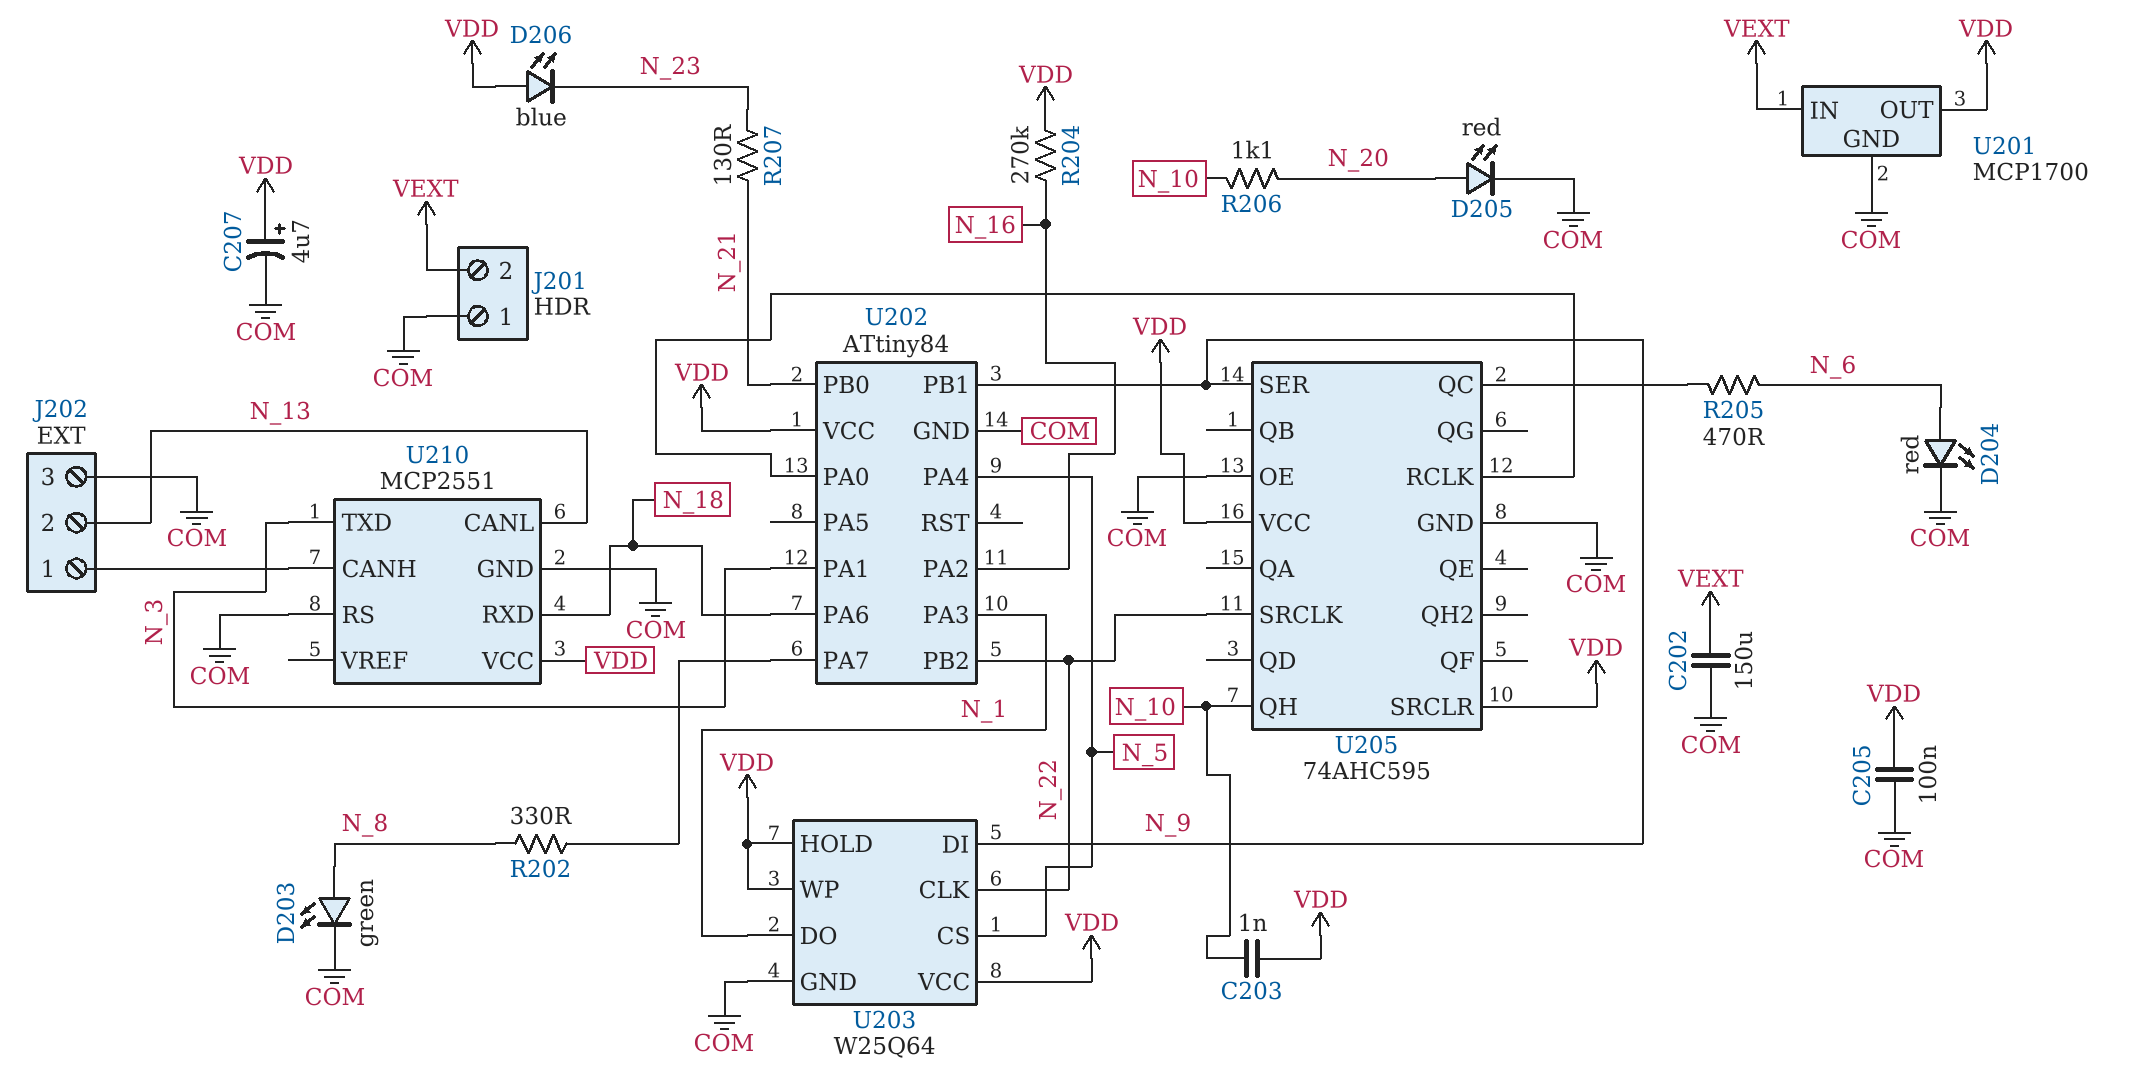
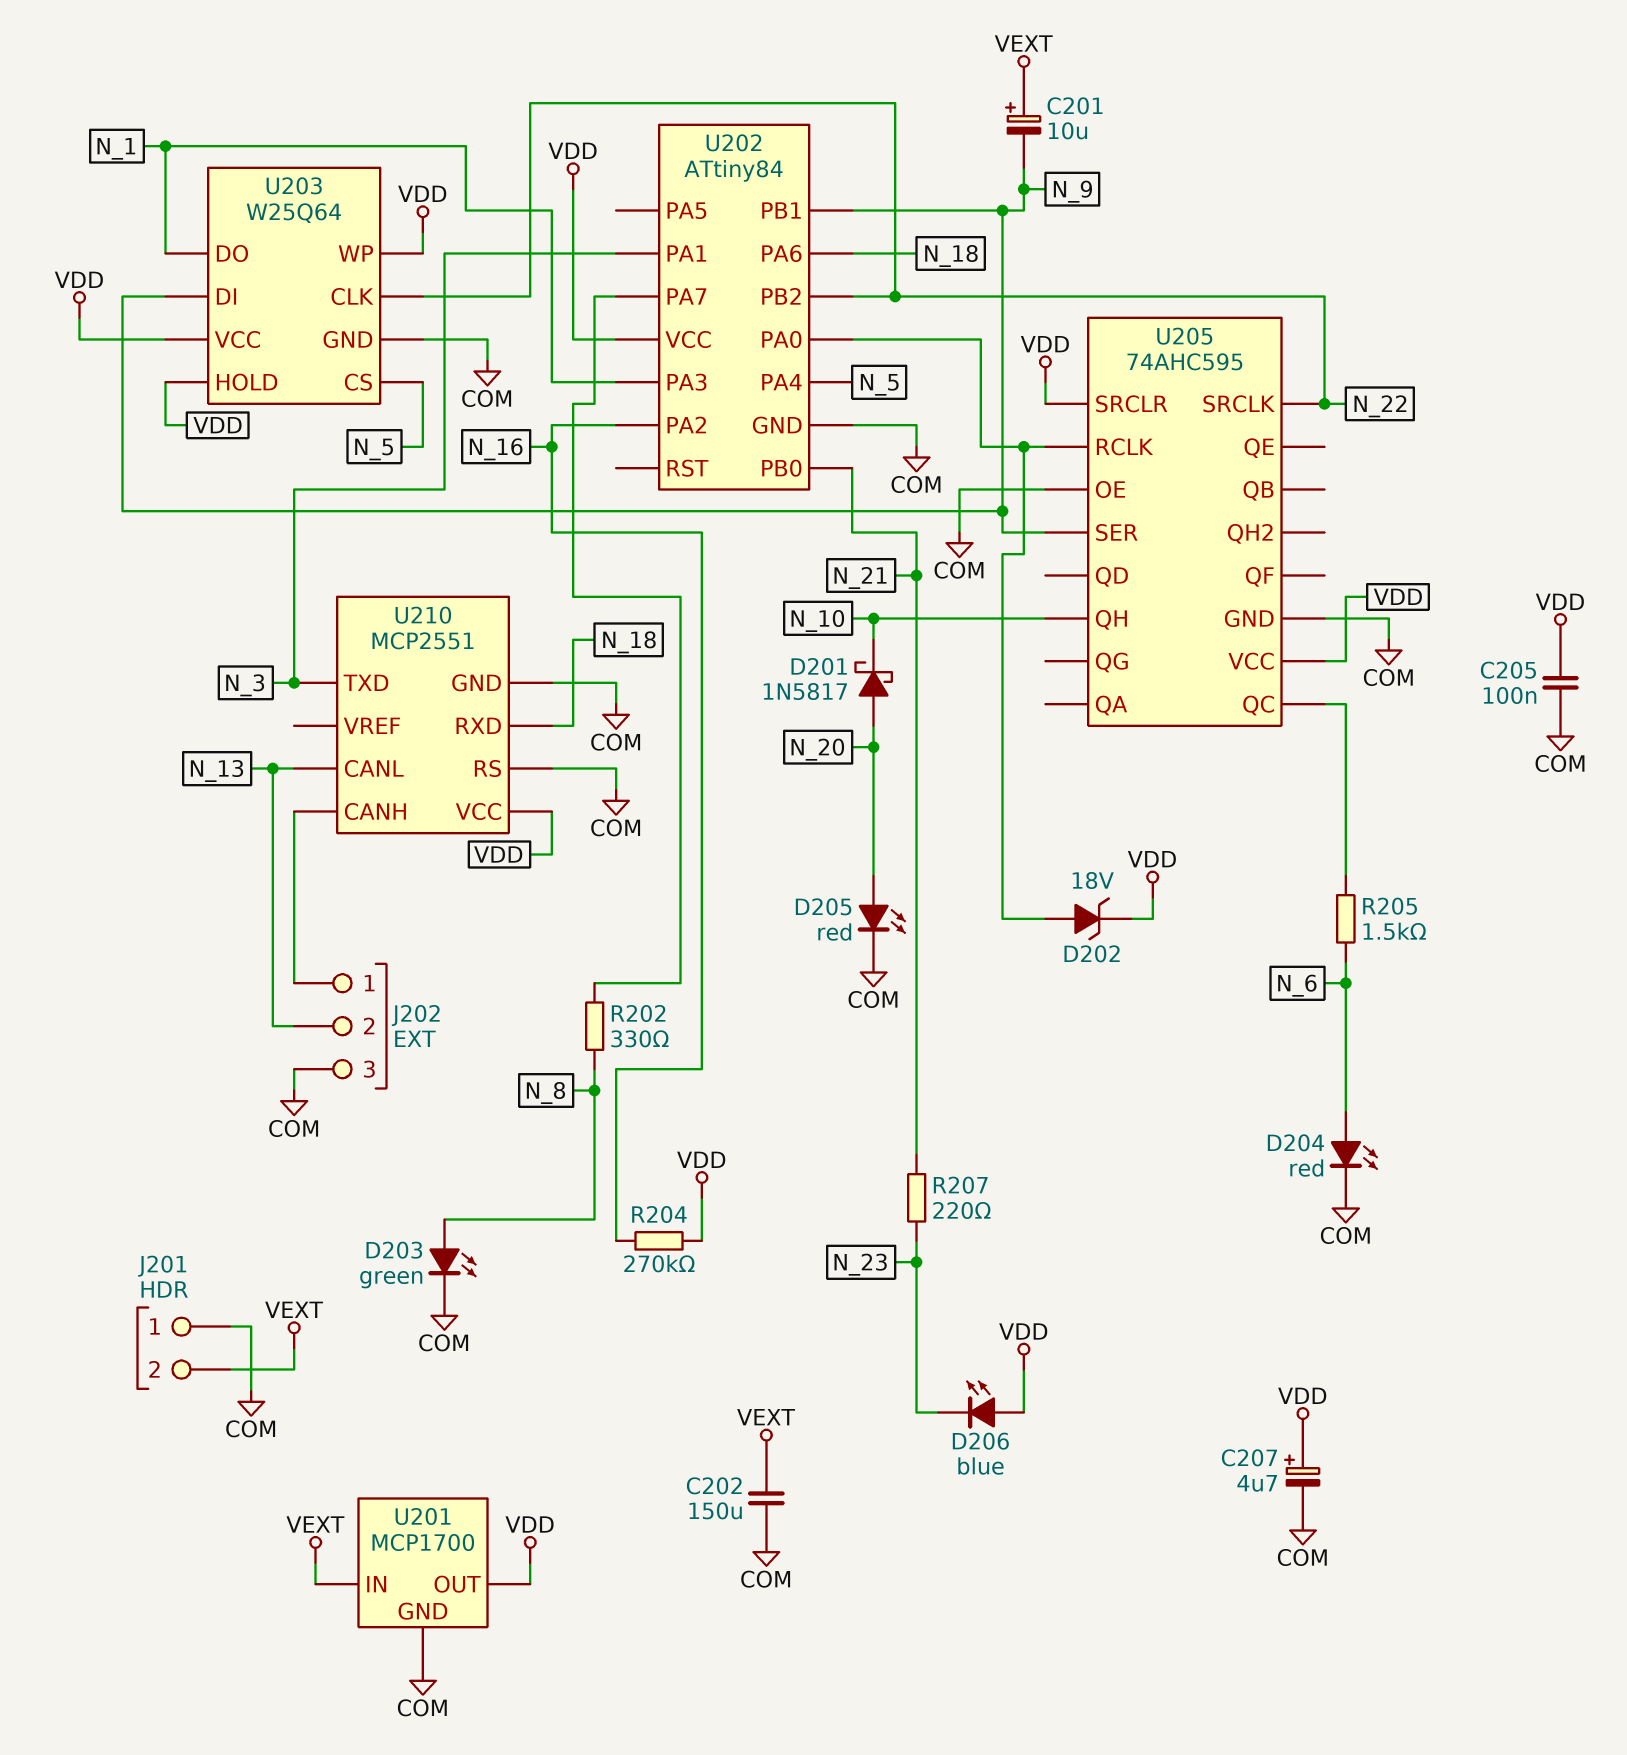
C201: none -> 10uF (plus VEXT, minus N_9)
C203: 1nF (N_10, VDD) -> none
D201: none -> schottky 1N5817 (A N_20, K N_10)
D202: none -> zener 18V (A U202/PA0, K VDD)
R205: 470 (N_6, U205/QC) -> 1.5k (N_6, U205/QC)
R206: 1.1k (N_10, N_20) -> none
R207: 130 (N_21, N_23) -> 220 (N_21, N_23)

